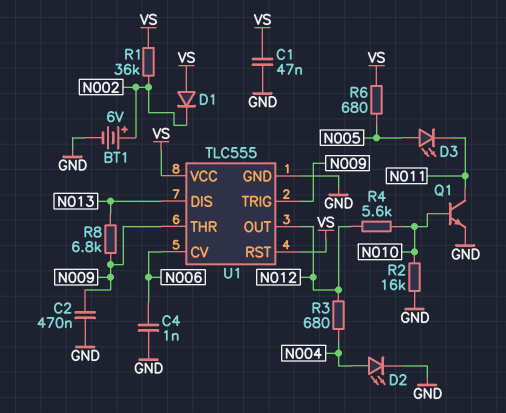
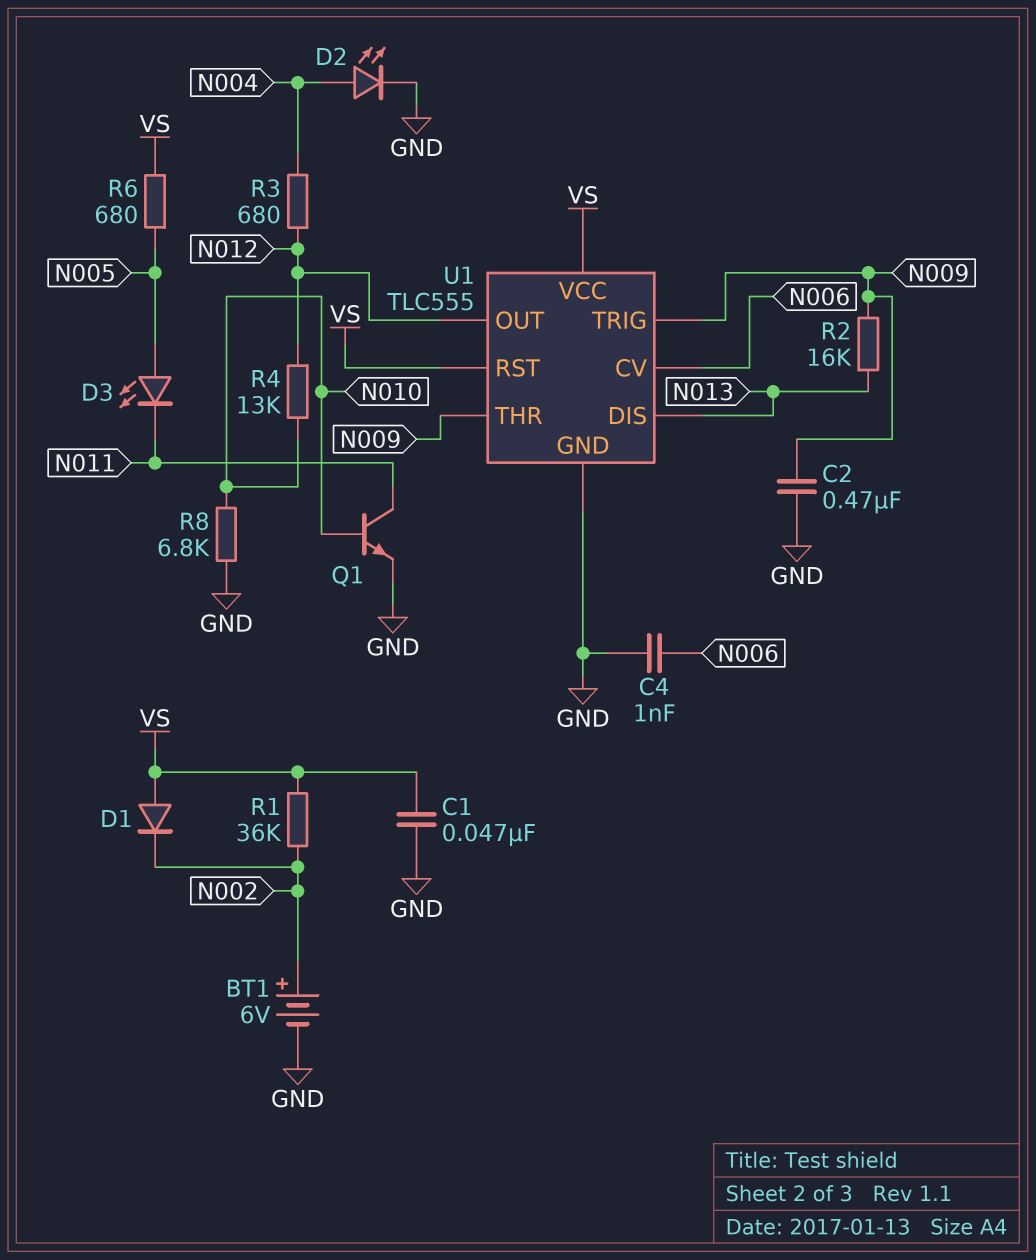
R2: 16k (GND, N010) -> 16k (N009, N013)
R4: 5.6k (N010, N012) -> 13k (N010, N012)
R8: 6.8k (N009, N013) -> 6.8k (GND, N010)

